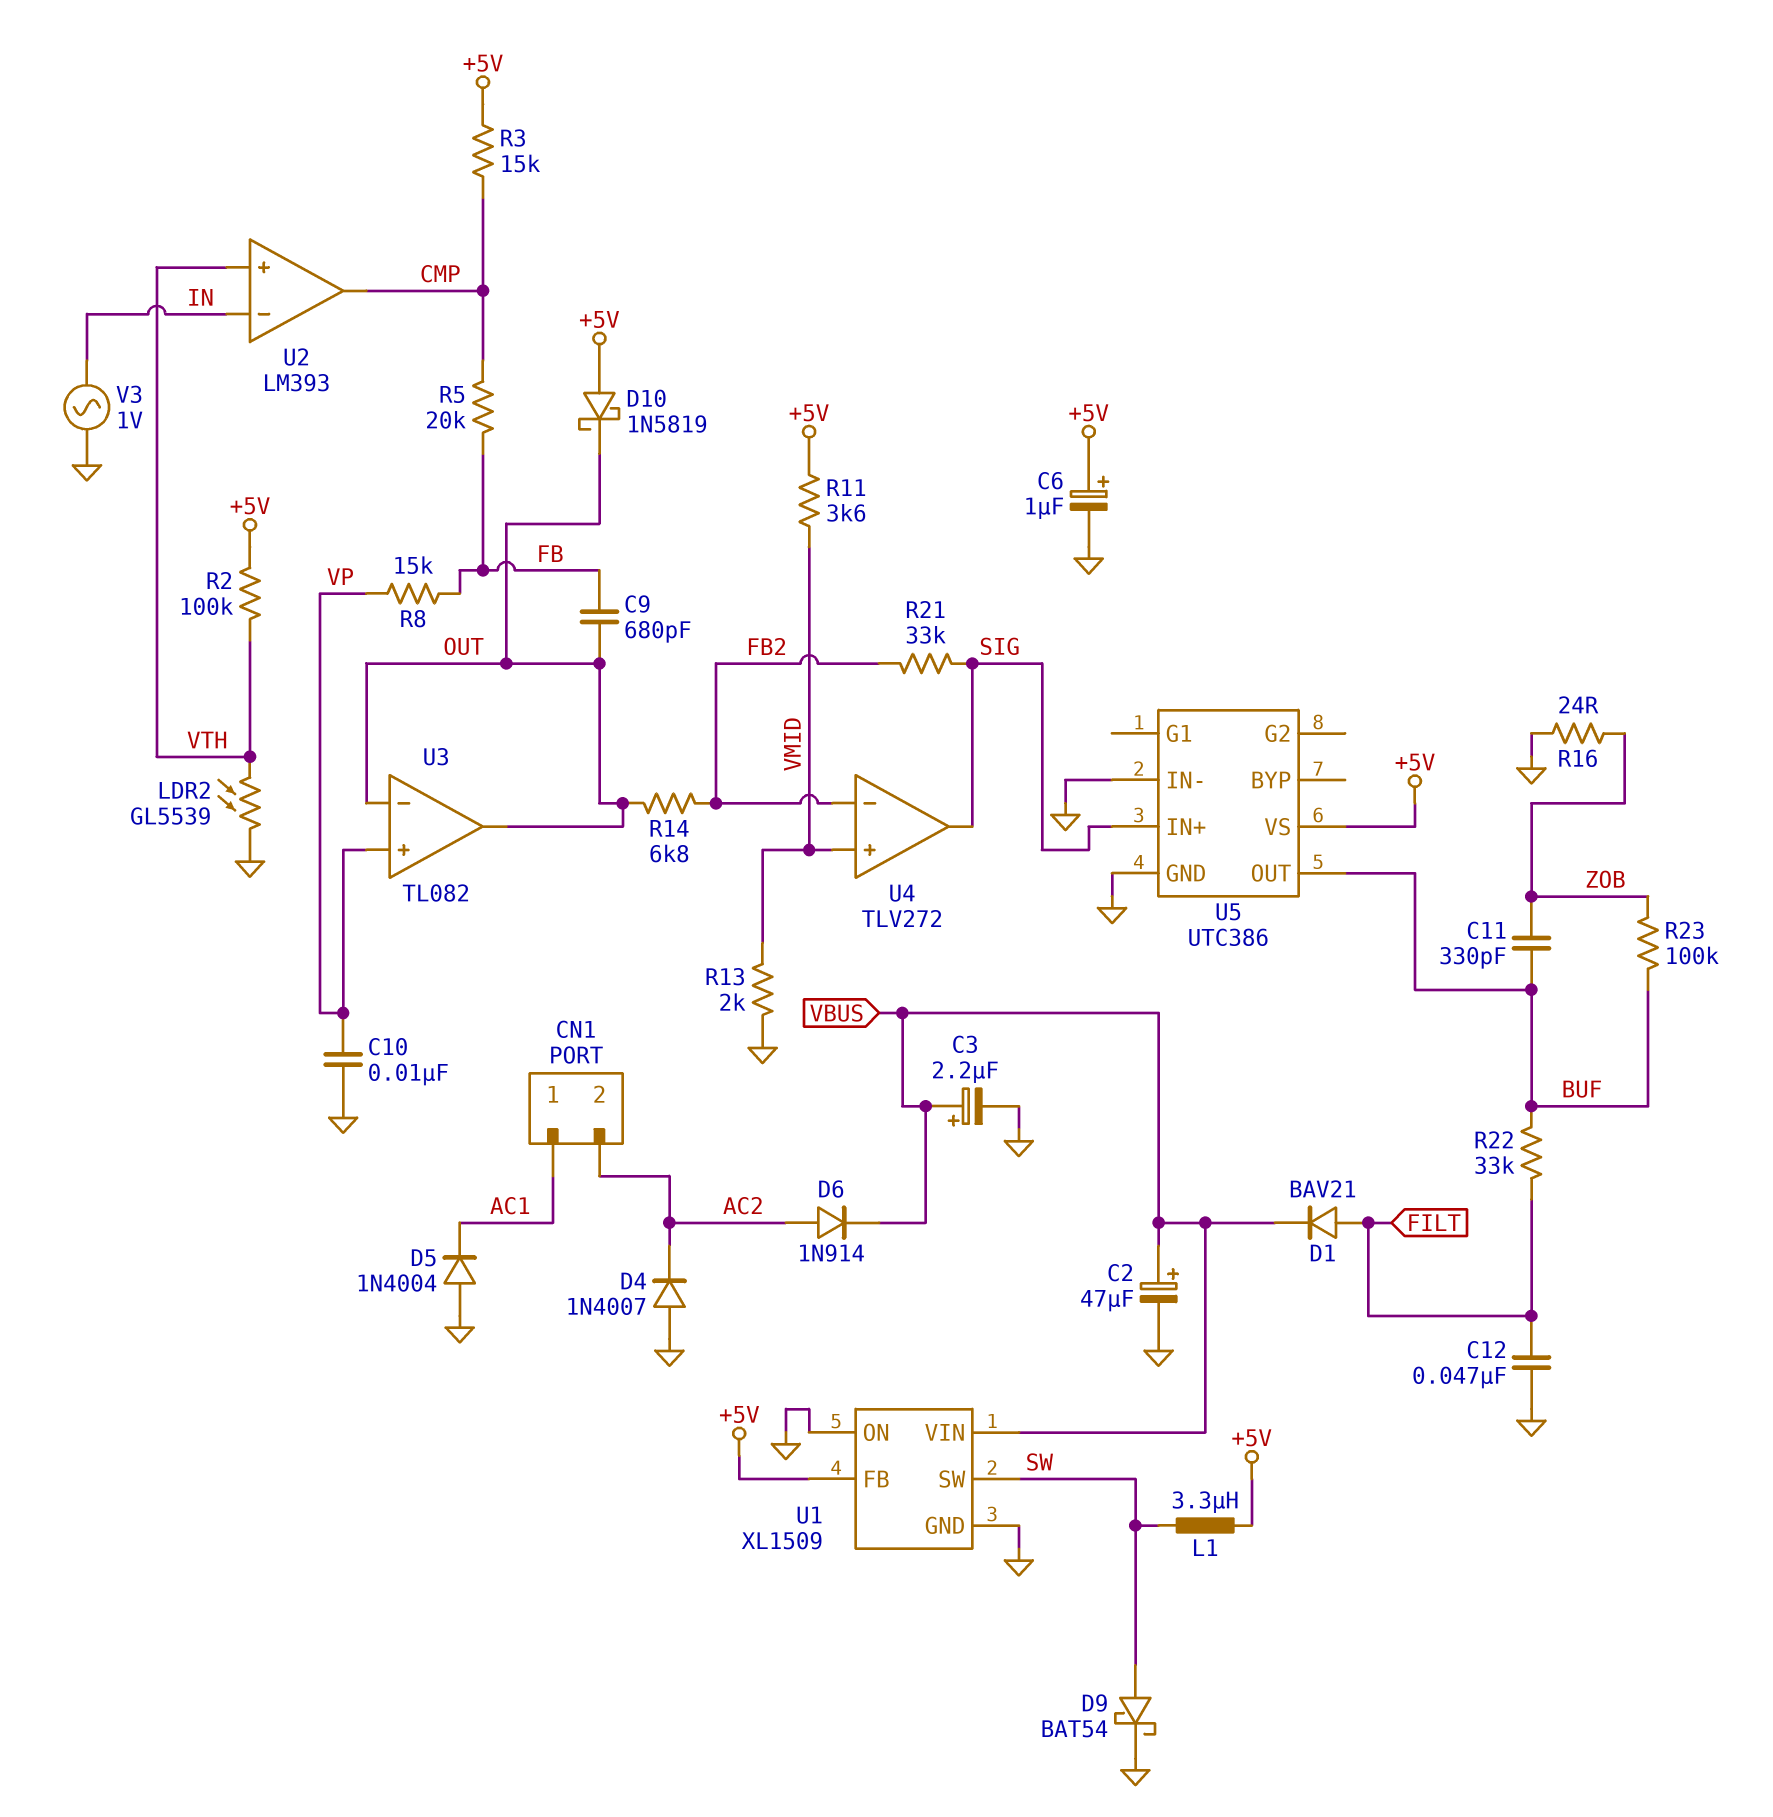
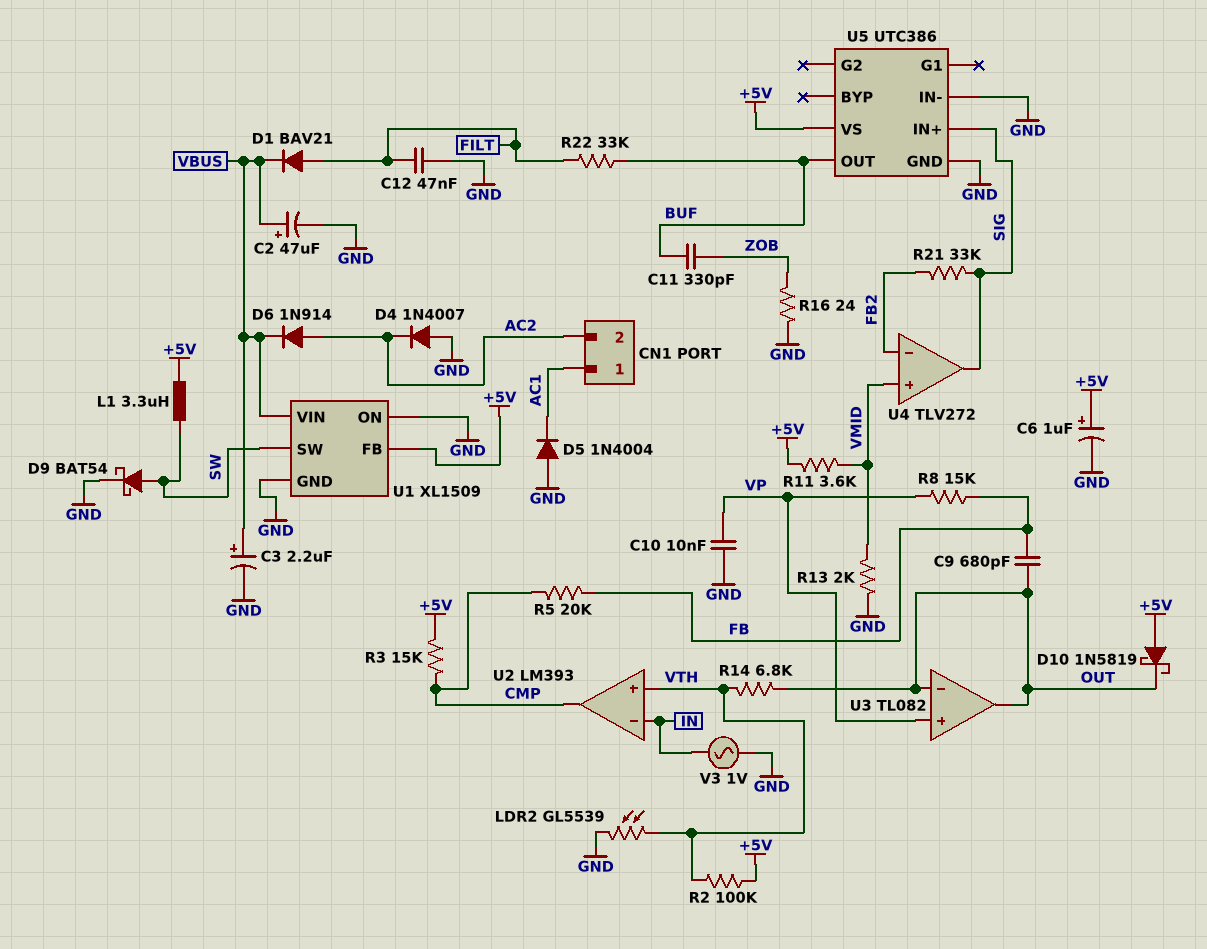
R14: 6.8k (FB2, OUT) -> 6.8k (OUT, VTH)
R23: 100k (BUF, ZOB) -> none

